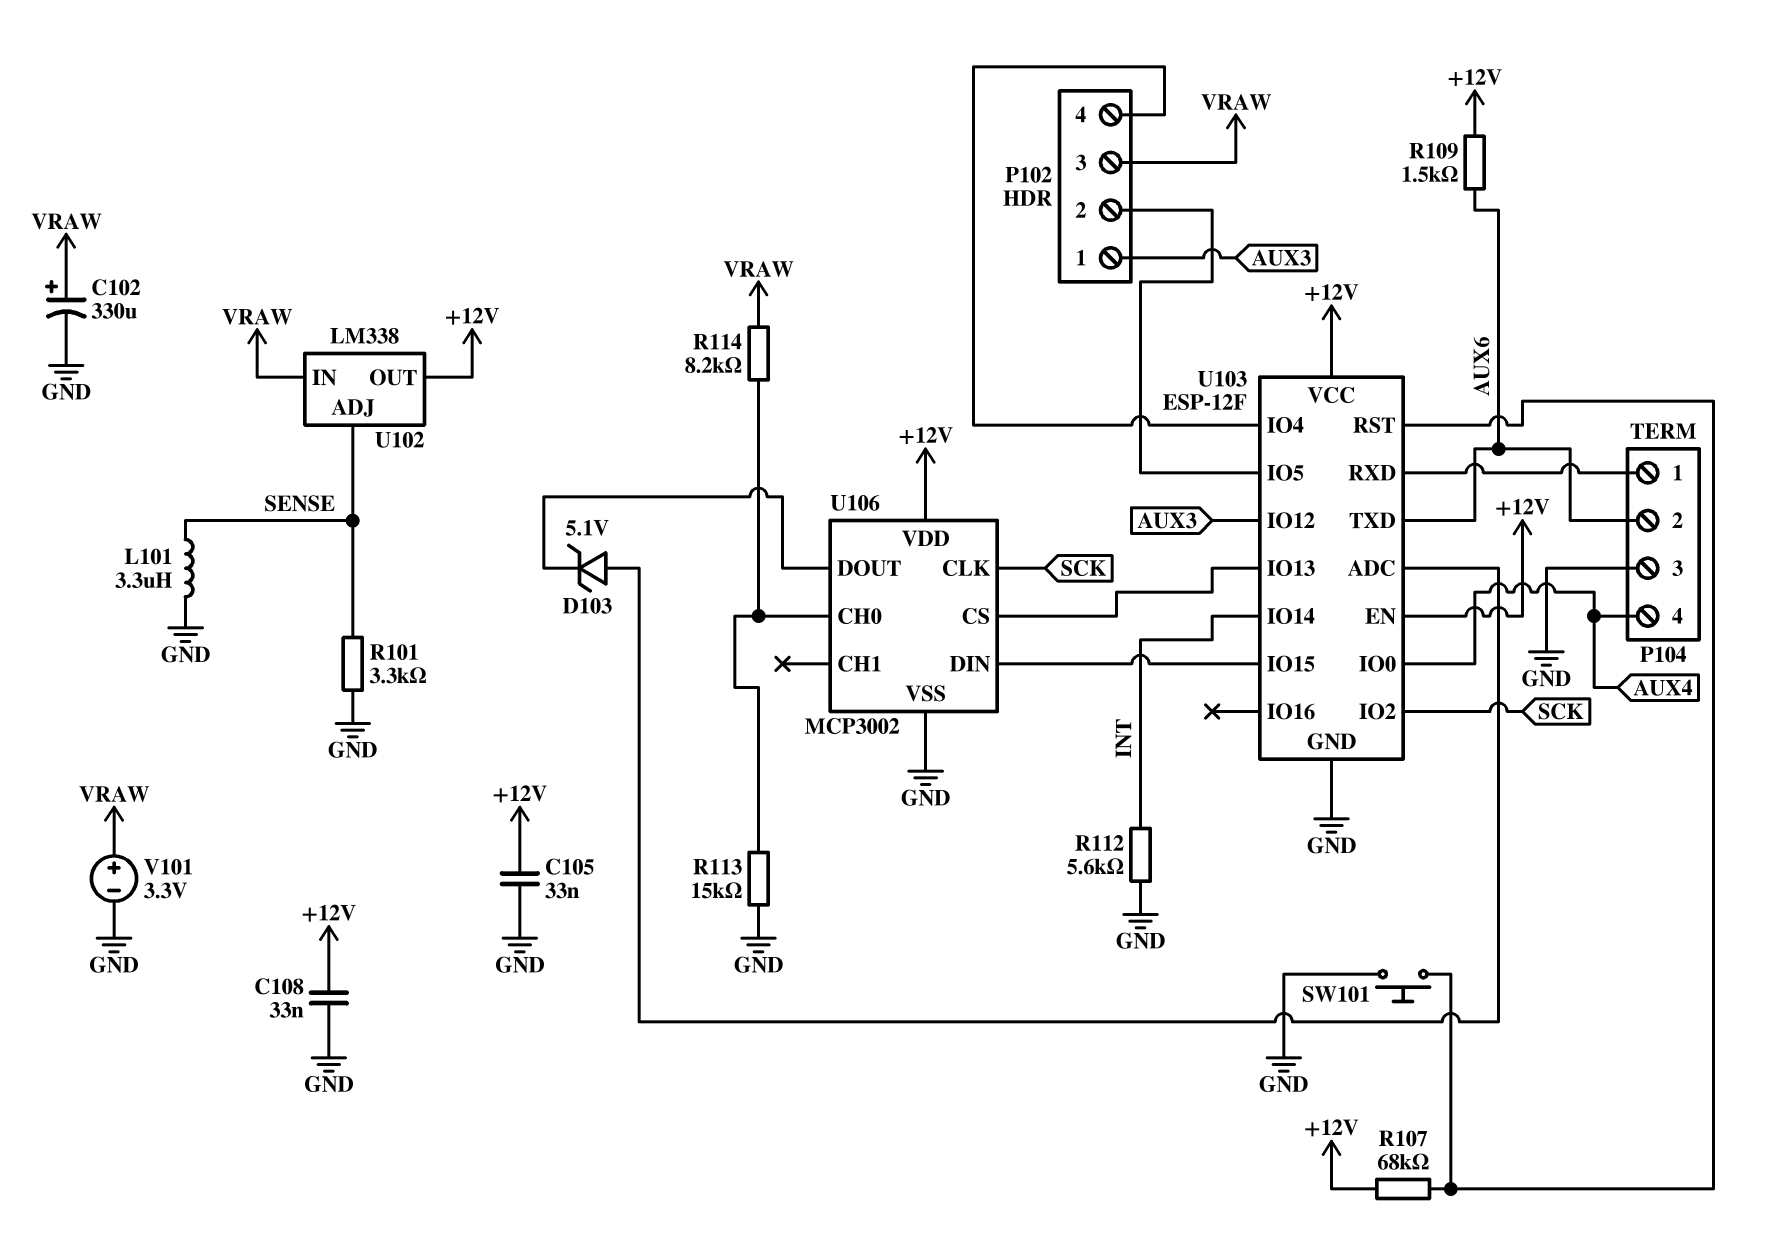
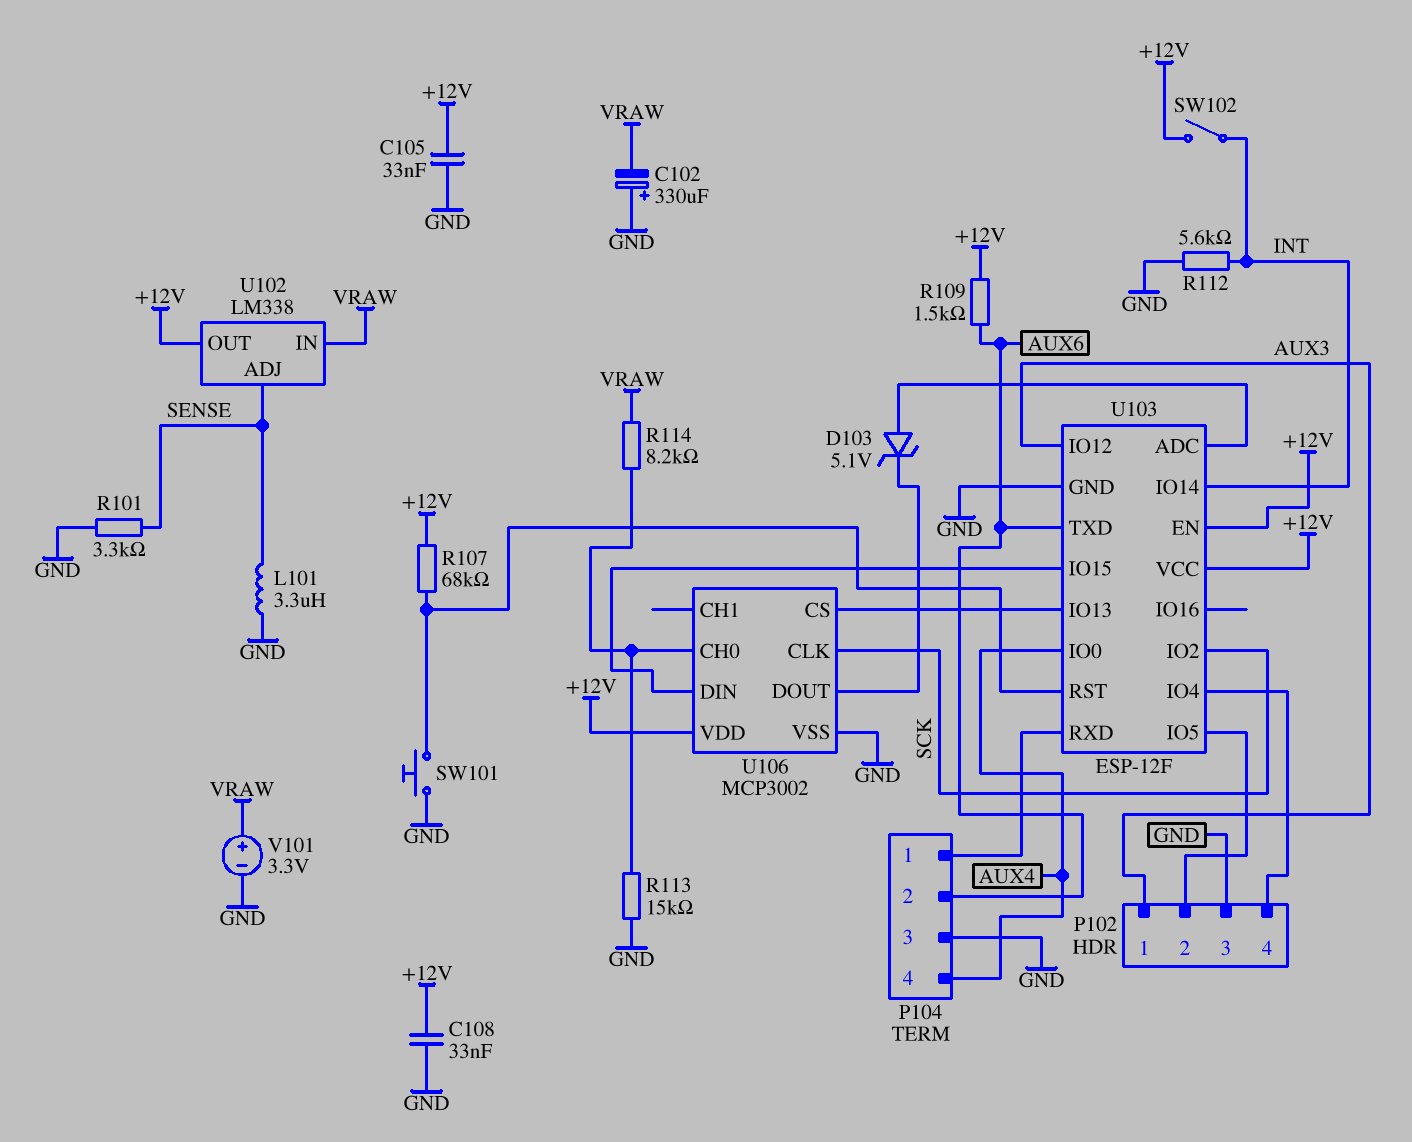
C102: 330uF (plus VRAW, minus GND) -> 330uF (plus GND, minus VRAW)
P102 pin 3: VRAW -> GND
SW102: none -> switch (+12V, INT)

